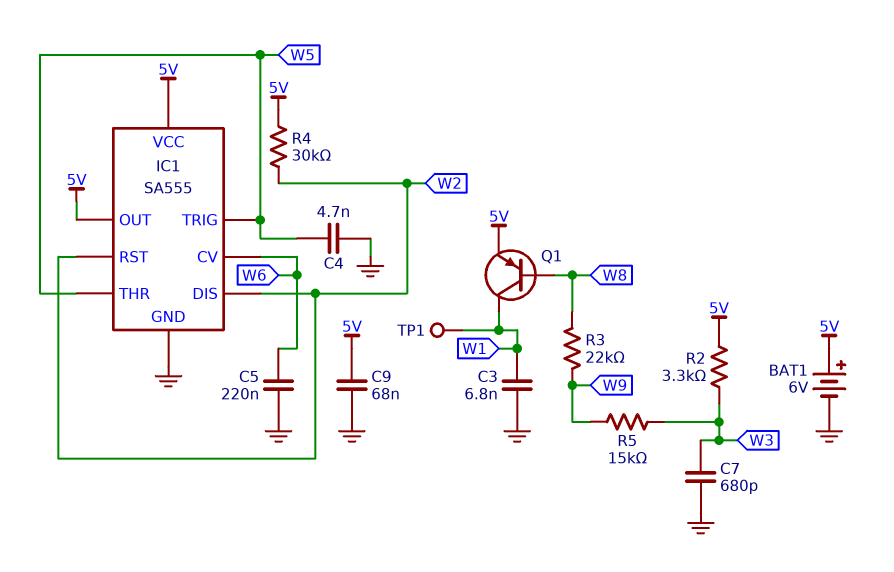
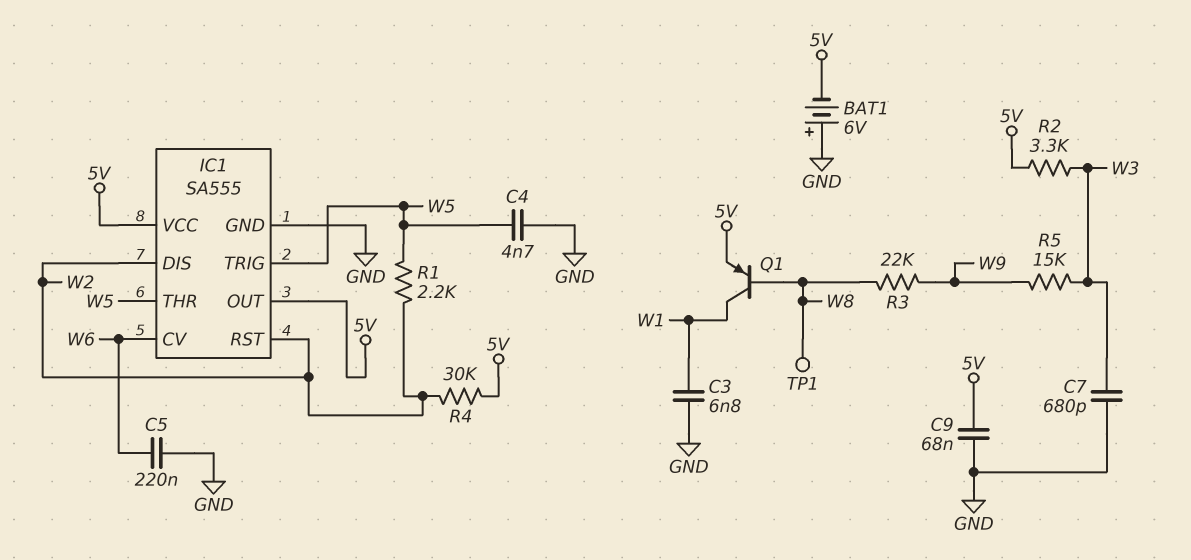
BAT1: 6V (plus 5V, minus GND) -> 6V (plus GND, minus 5V)
R1: none -> 2.2k (W2, W5)
TP1: test point (W1) -> test point (W8)

